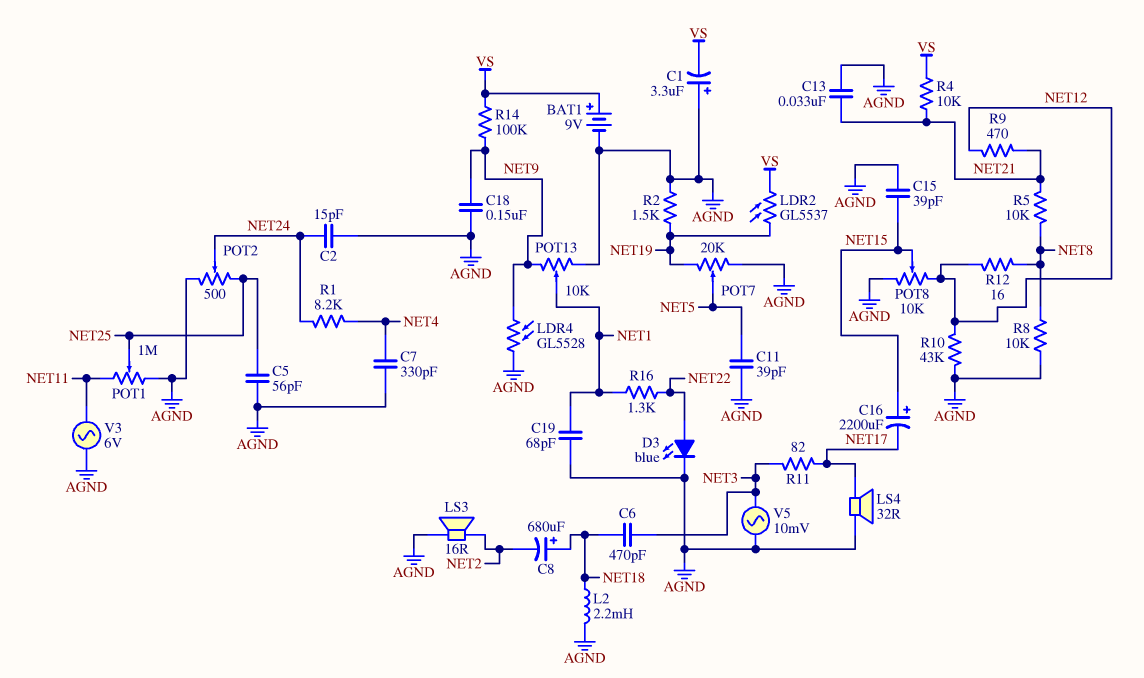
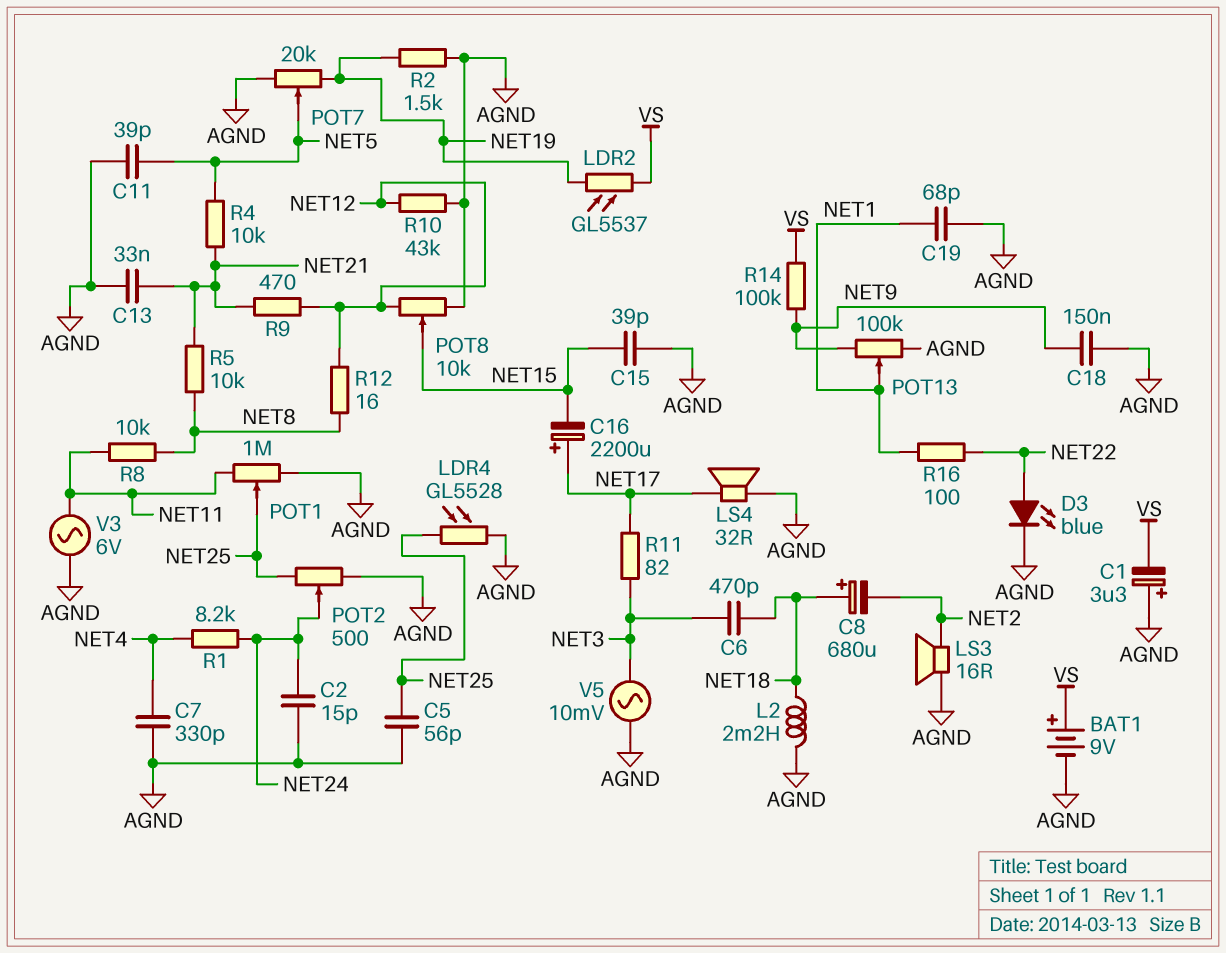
C16: 2200uF (plus NET15, minus NET17) -> 2200uF (plus NET17, minus NET15)
LDR4: GL5528 (AGND, NET9) -> GL5528 (AGND, NET25)
POT13: 10k (AGND, NET9, wiper NET1) -> 100k (AGND, NET9, wiper NET1)
R4: 10k (NET21, VS) -> 10k (NET5, NET21)
R8: 10k (AGND, NET8) -> 10k (NET8, NET11)
R16: 1.3k (NET1, NET22) -> 100 (NET1, NET22)

